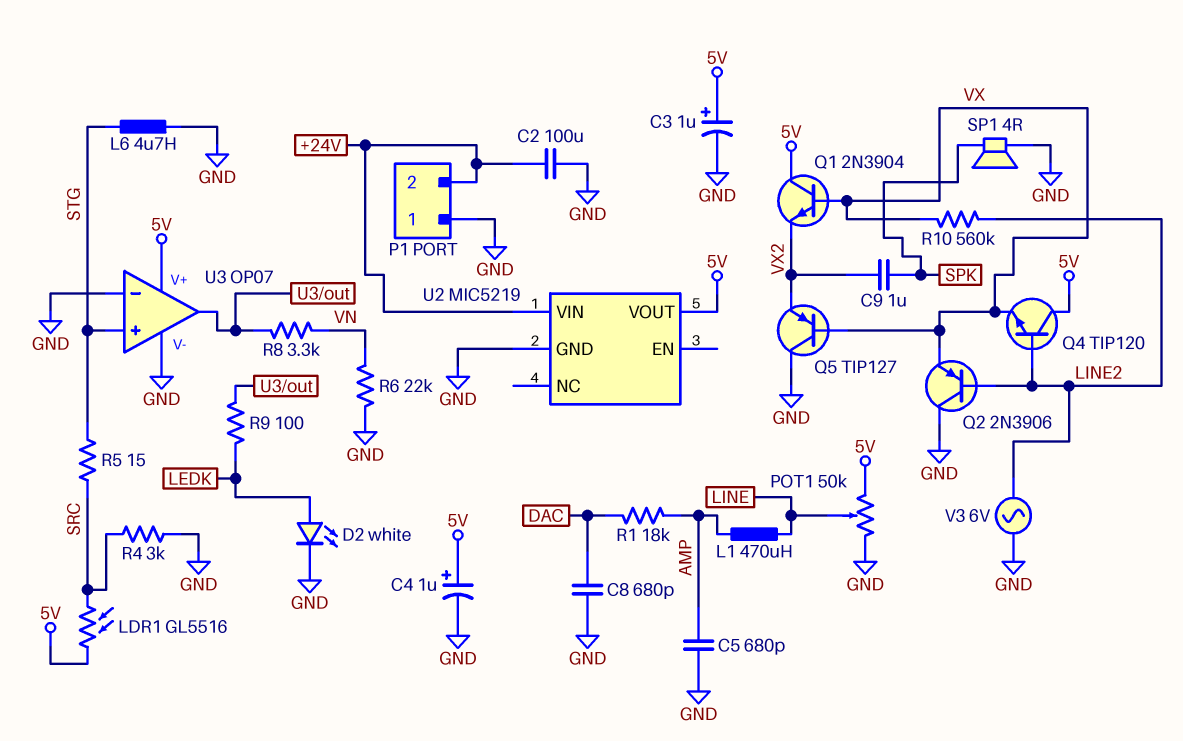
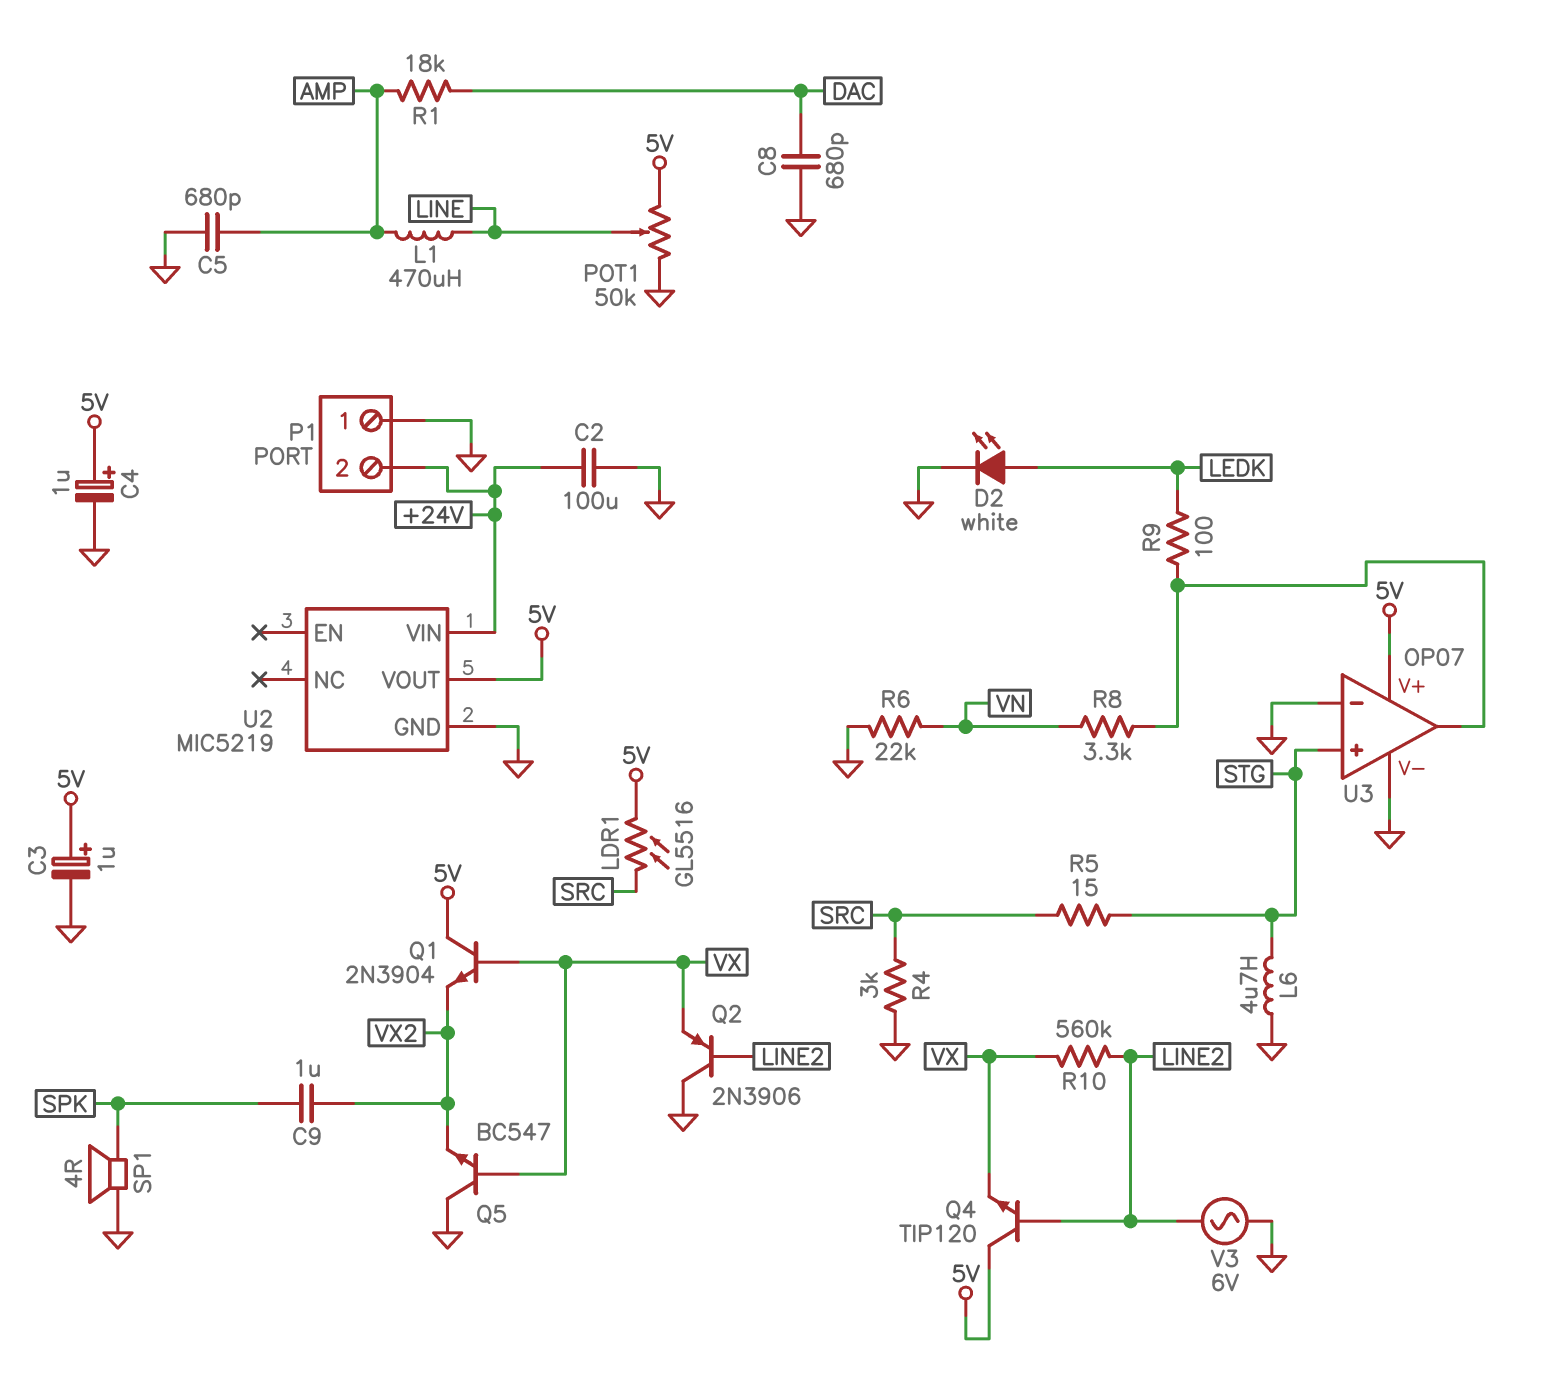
Q5: PNP TIP127 (B VX, C GND, E VX2) -> NPN BC547 (B VX, C GND, E VX2)

